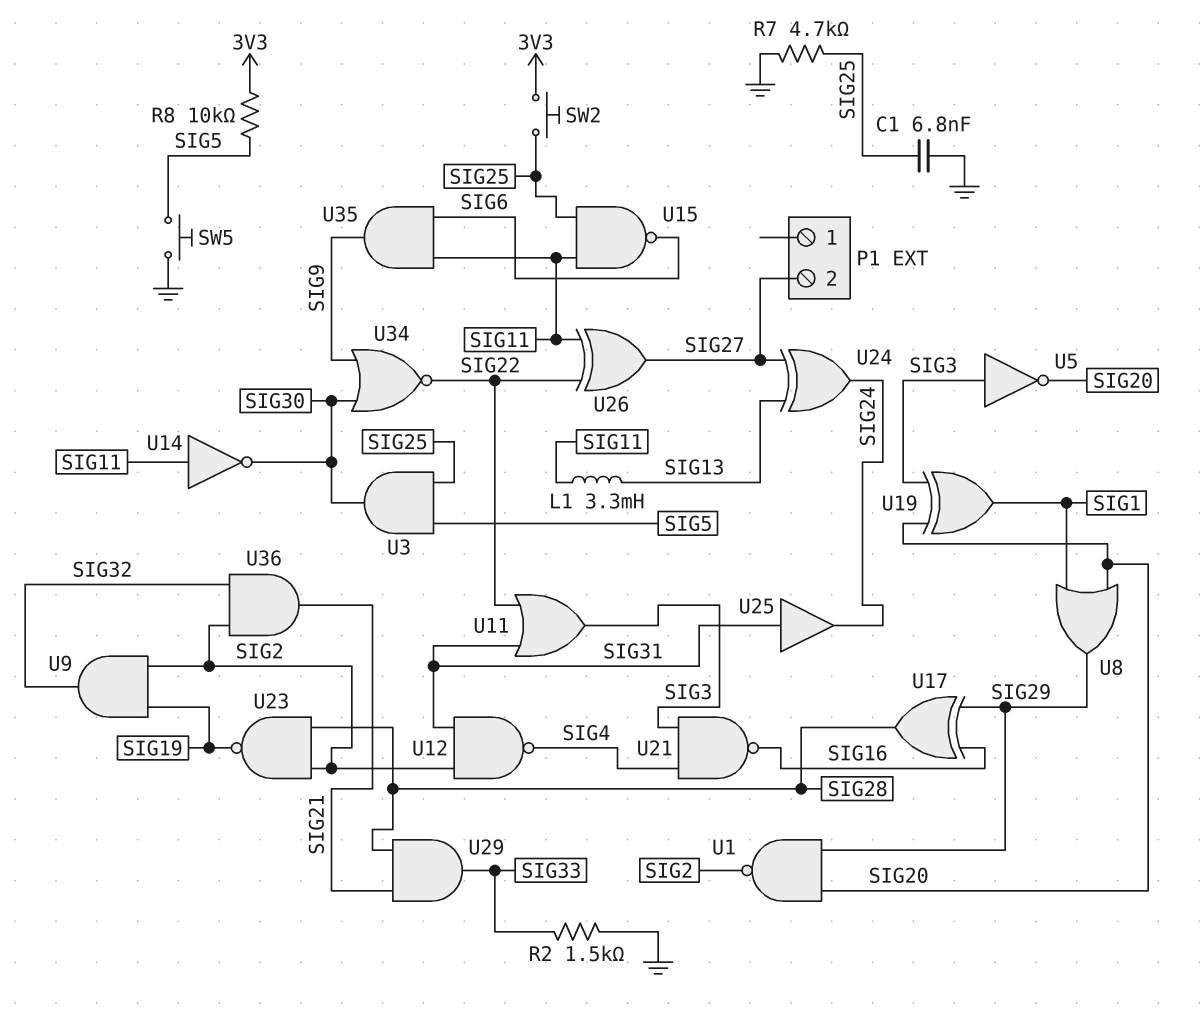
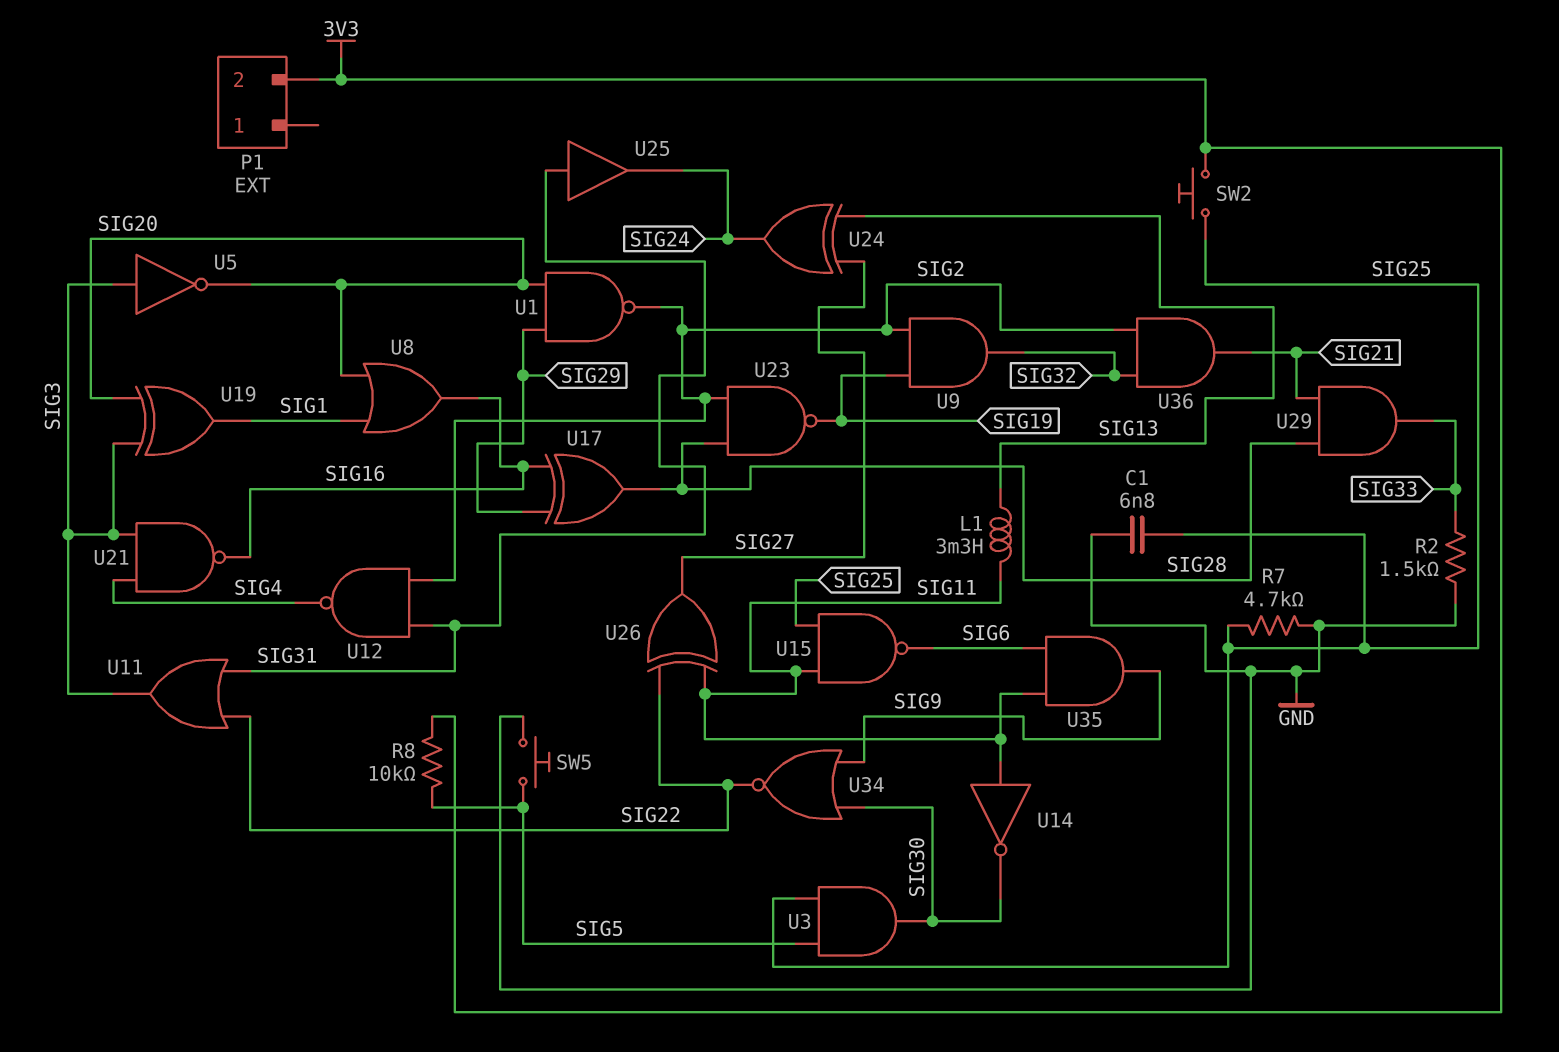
P1 pin 2: SIG27 -> 3V3
U8: OR (in SIG1, in SIG20, out SIG29) -> OR (in SIG1, in SIG20, out SIG16)

